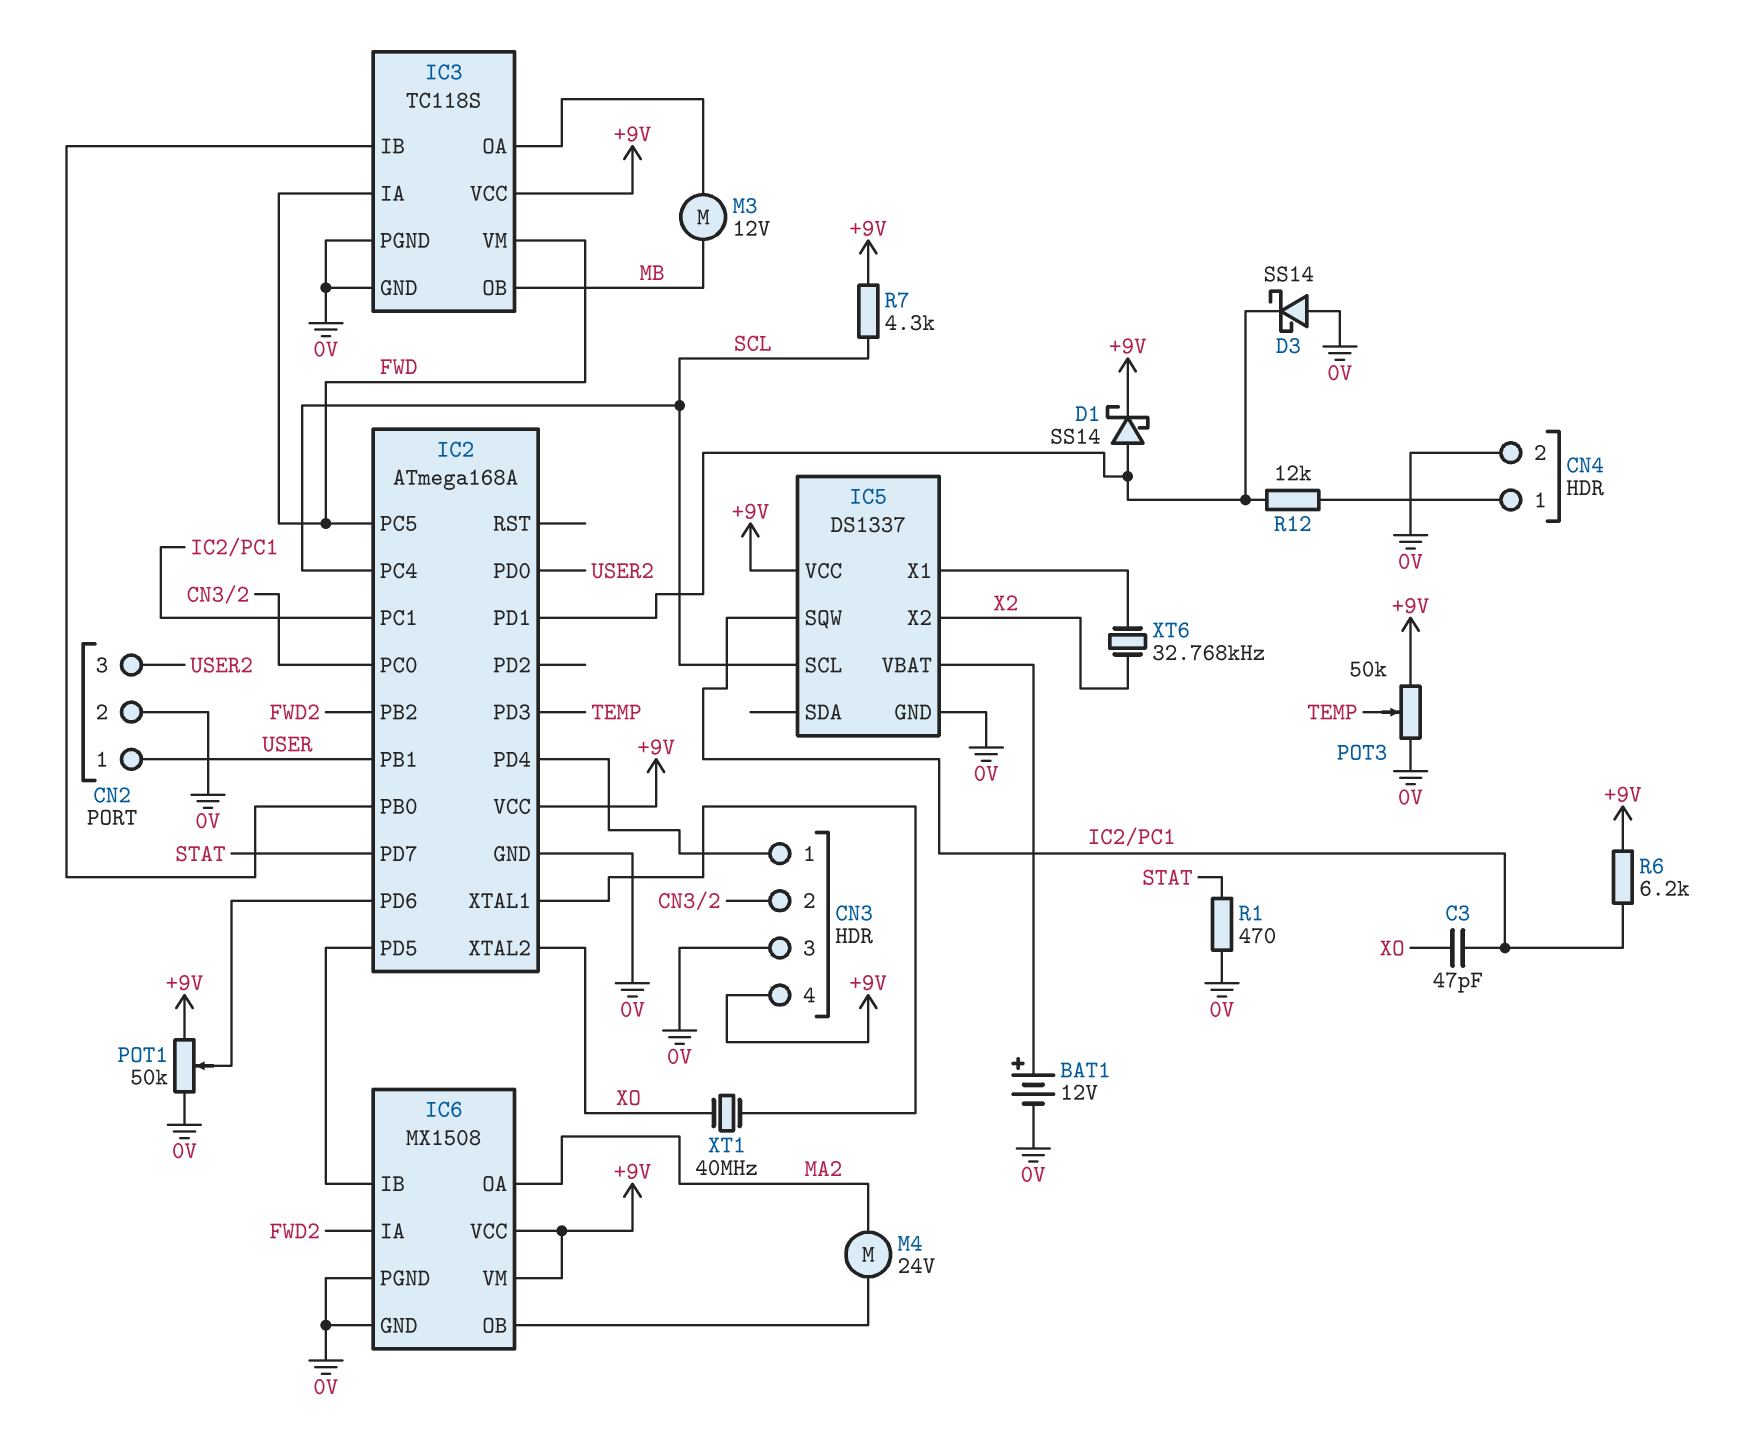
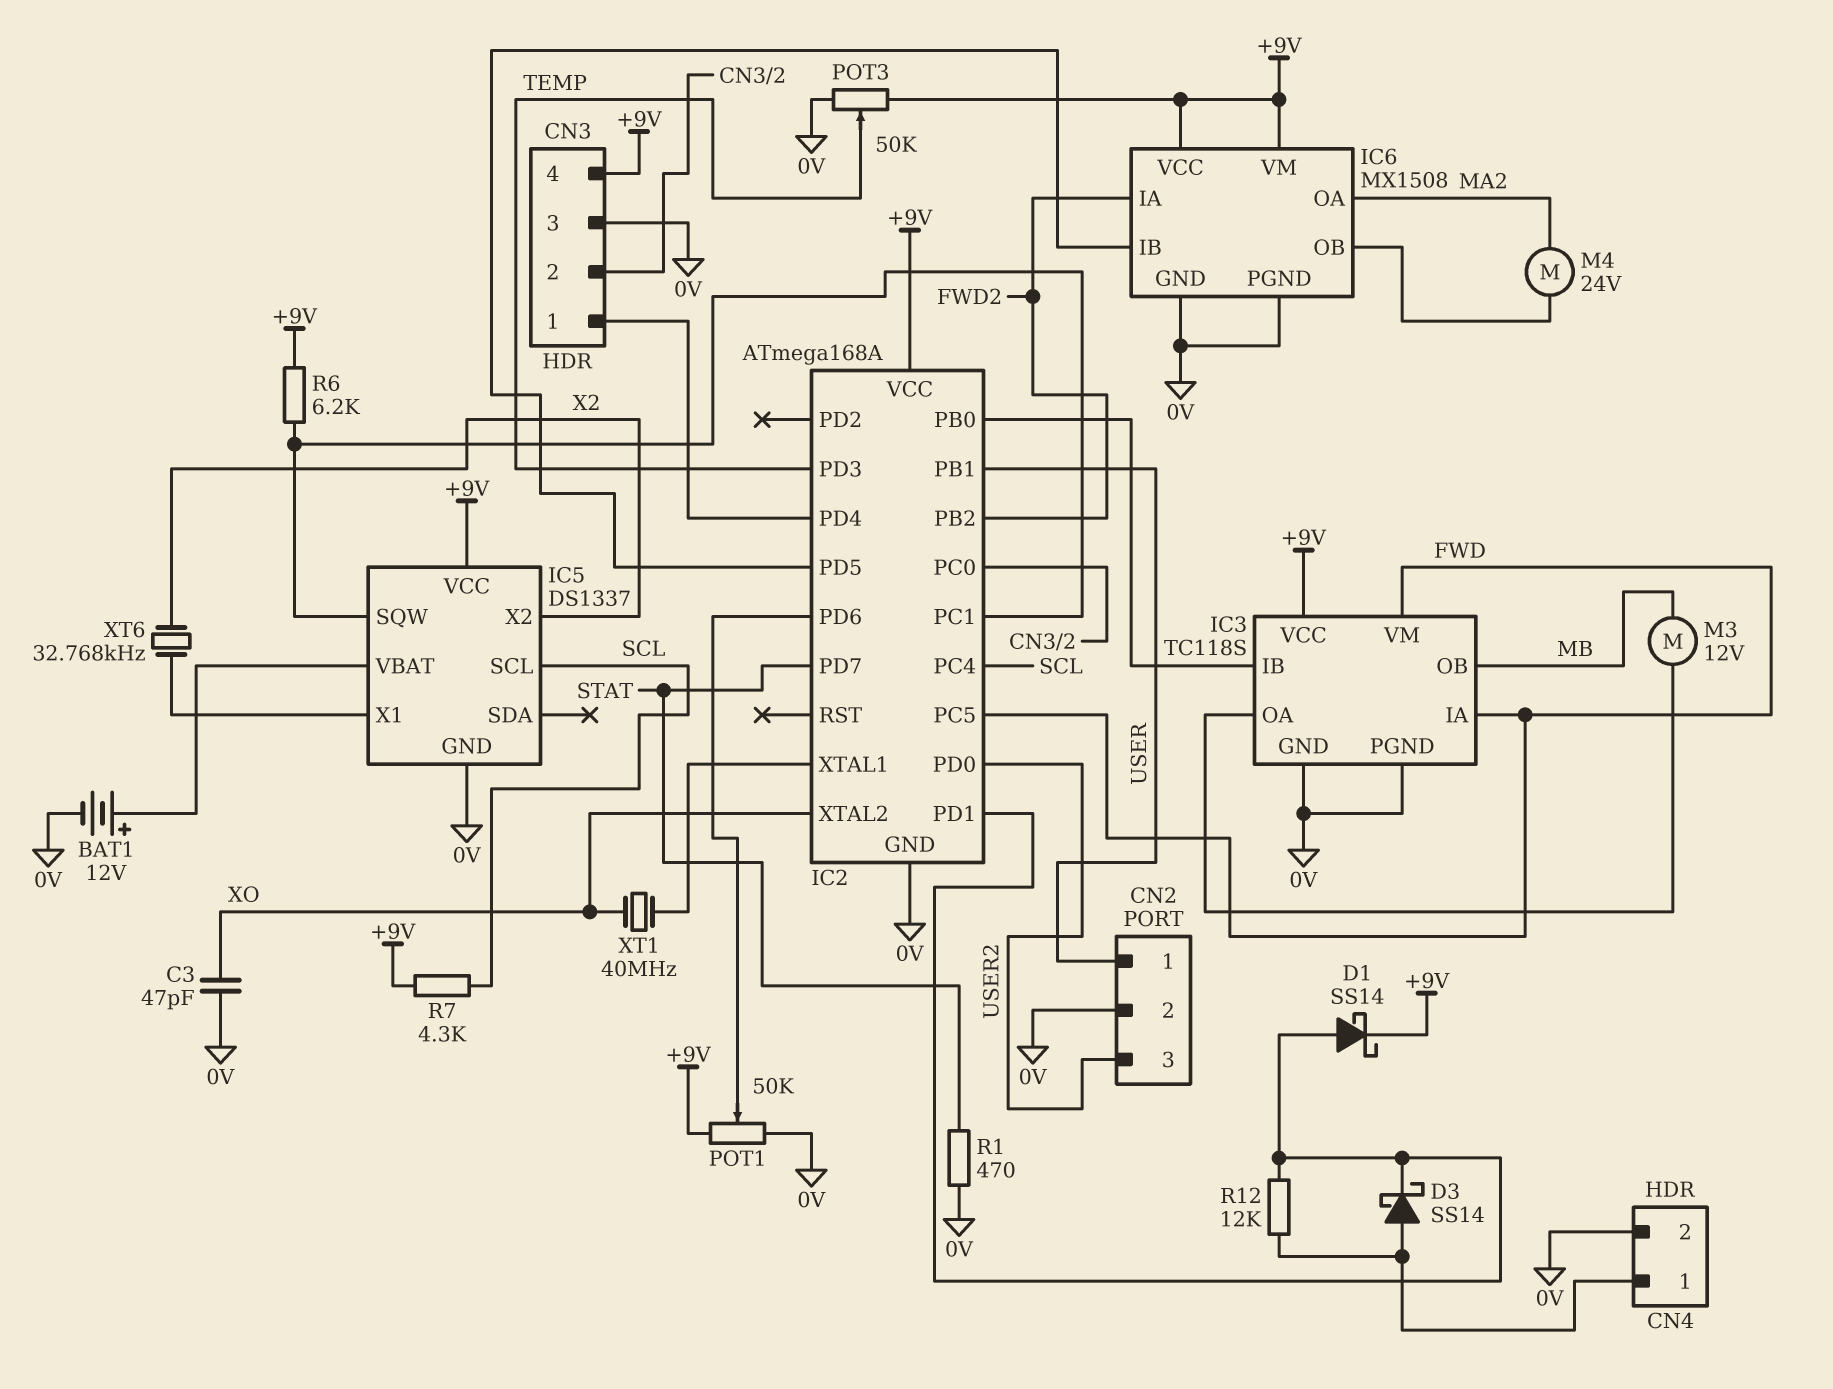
C3: 47pF (IC2/PC1, XO) -> 47pF (0V, XO)
D3: schottky SS14 (A 0V, K IC2/PD1) -> schottky SS14 (A CN4/1, K IC2/PD1)

